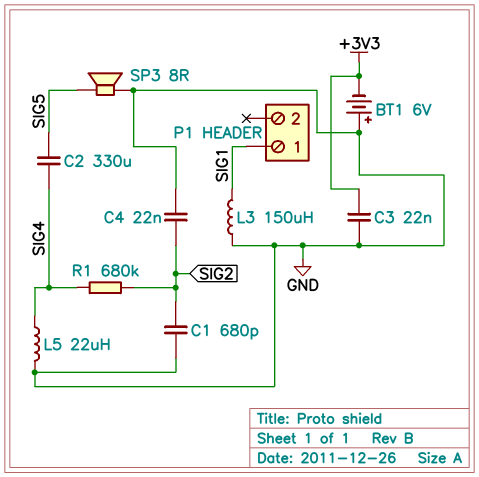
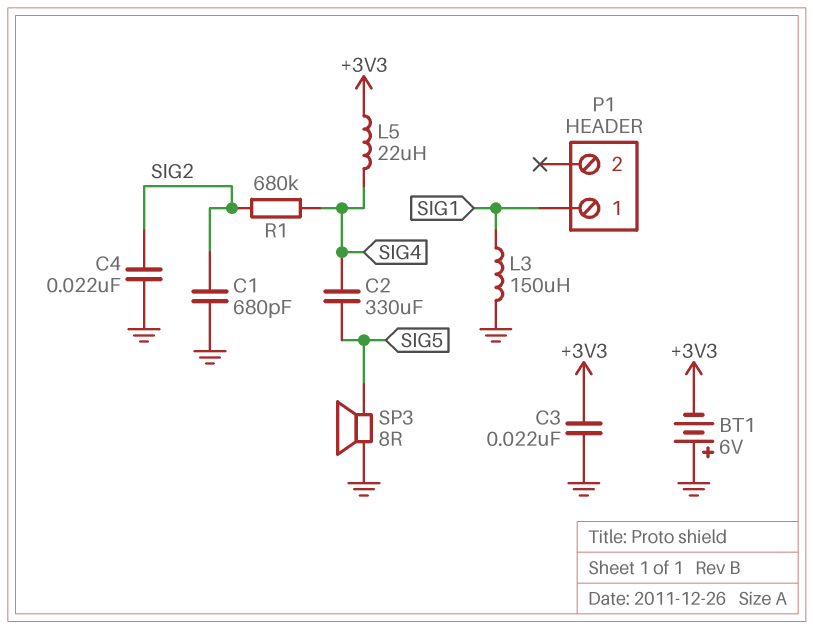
L5: 22uH (GND, SIG4) -> 22uH (+3V3, SIG4)

